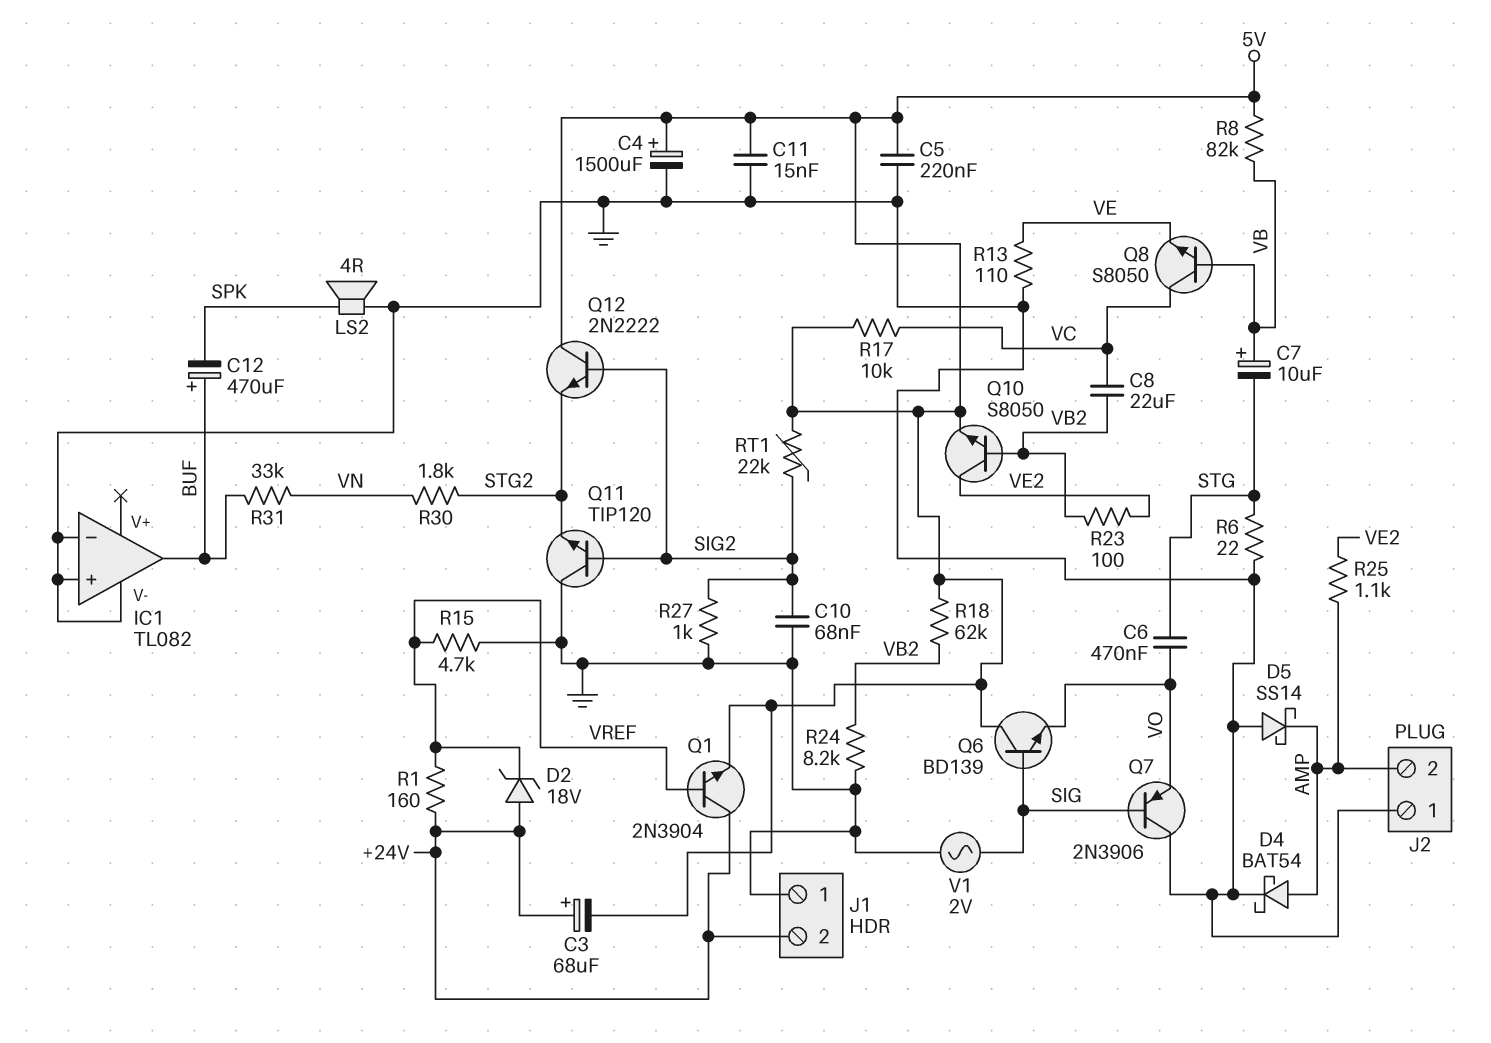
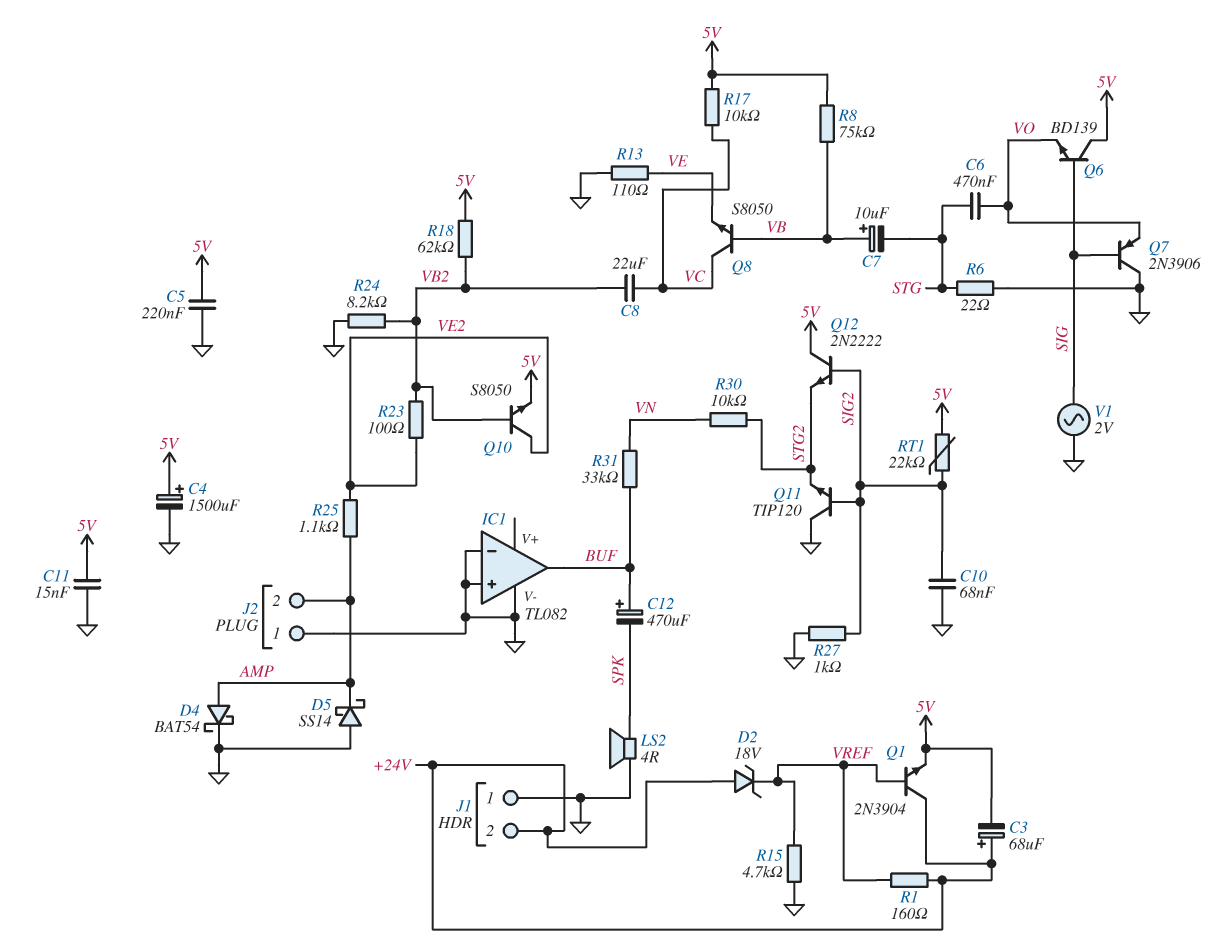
R8: 82k (5V, VB) -> 75k (5V, VB)
R30: 1.8k (STG2, VN) -> 10k (STG2, VN)

